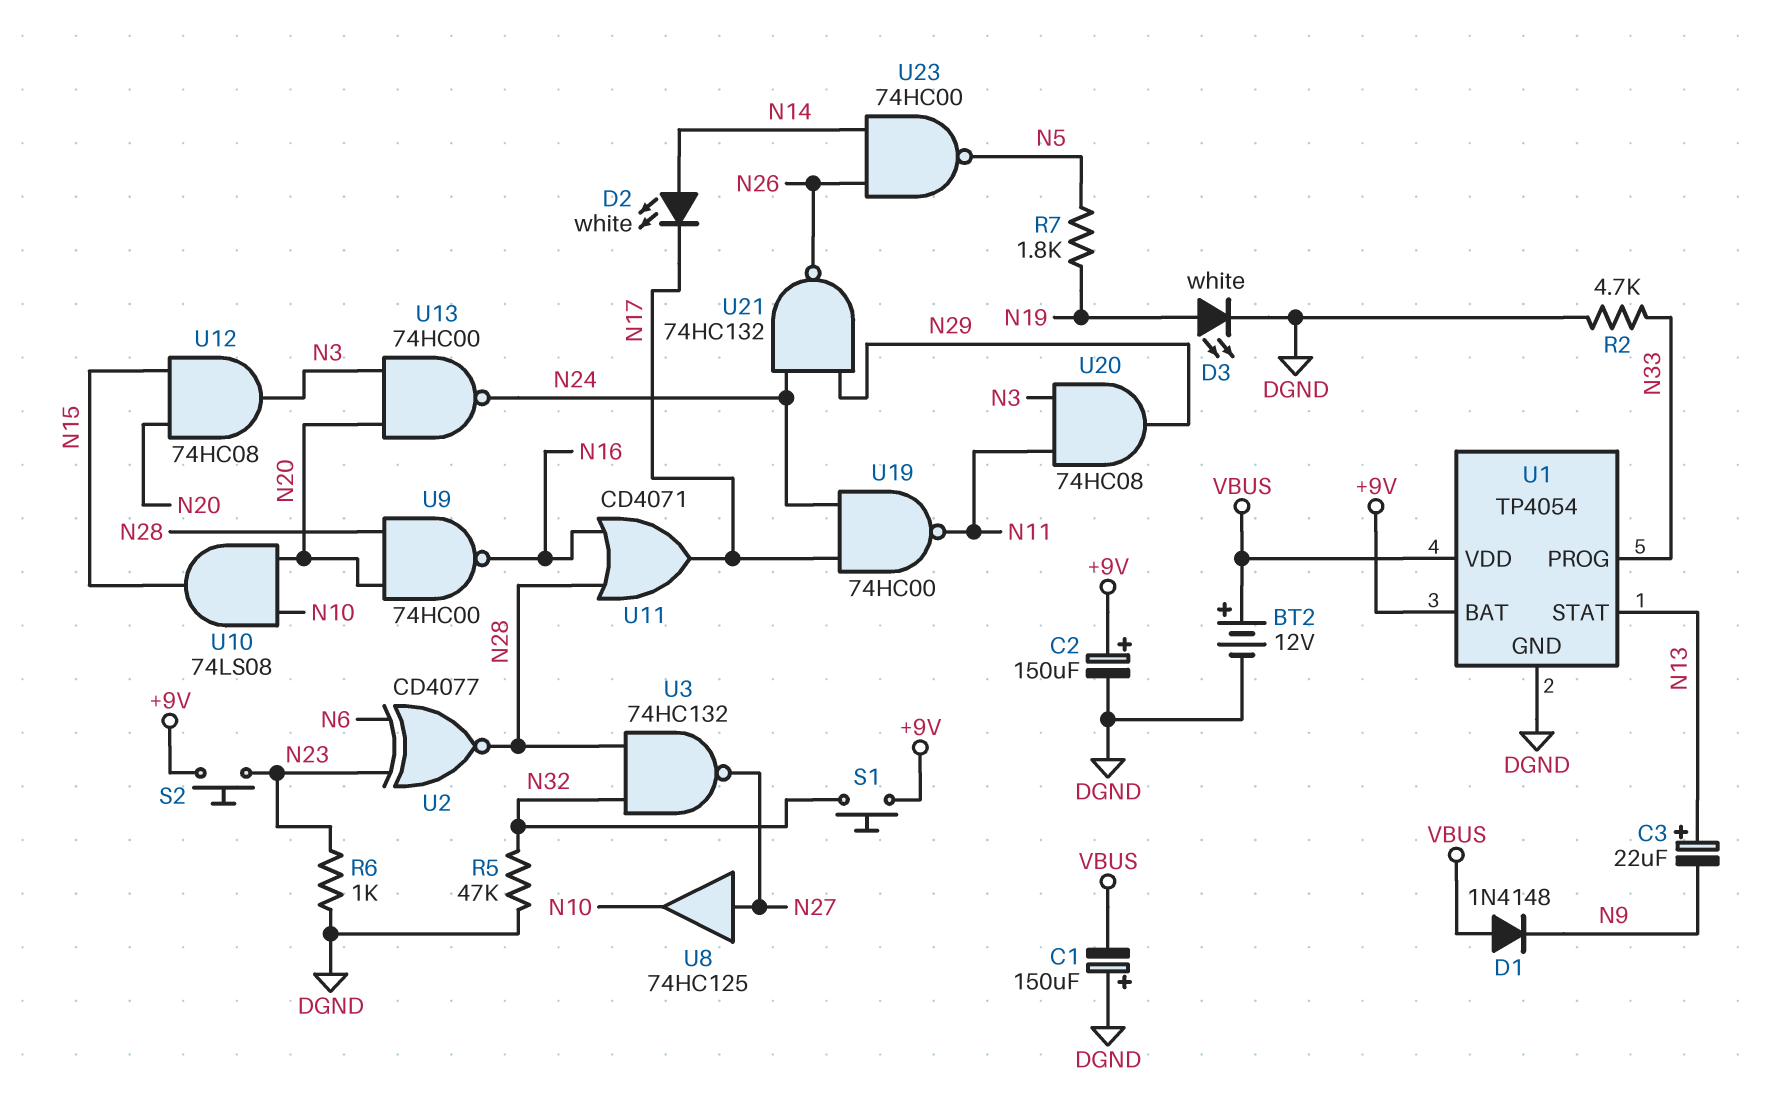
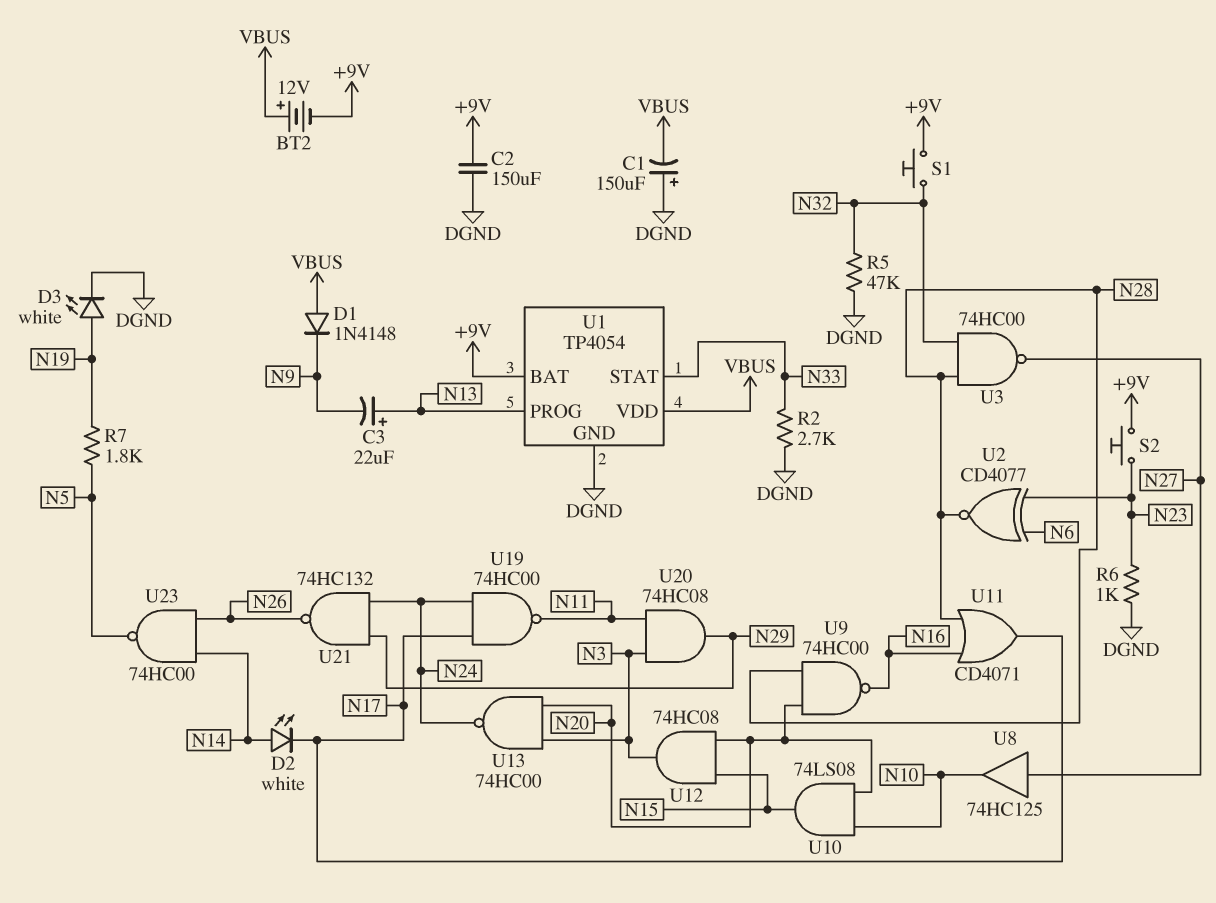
BT2: 12V (plus VBUS, minus DGND) -> 12V (plus VBUS, minus +9V)
C2: 150uF (plus +9V, minus DGND) -> 150uF (+9V, DGND)
R2: 4.7k (DGND, N33) -> 2.7k (DGND, N33)
U1 pin PROG: N33 -> N13
U1 pin STAT: N13 -> N33
U3: NAND 74HC132 (in N28, in N32, out N27) -> NAND 74HC00 (in N28, in N32, out N27)

